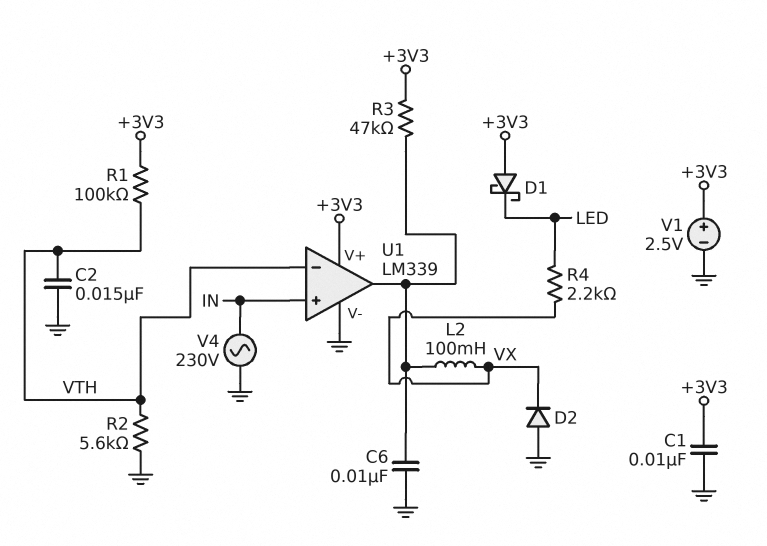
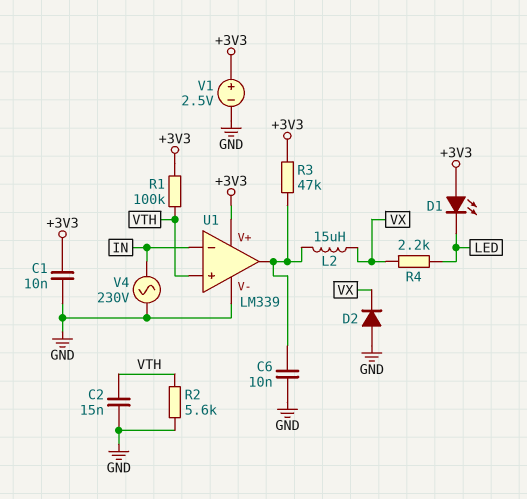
D1: schottky (A +3V3, K LED) -> LED (A +3V3, K LED)
L2: 100mH (U1/out, VX) -> 15uH (U1/out, VX)
U1 pin in+: IN -> VTH
U1 pin in-: VTH -> IN

